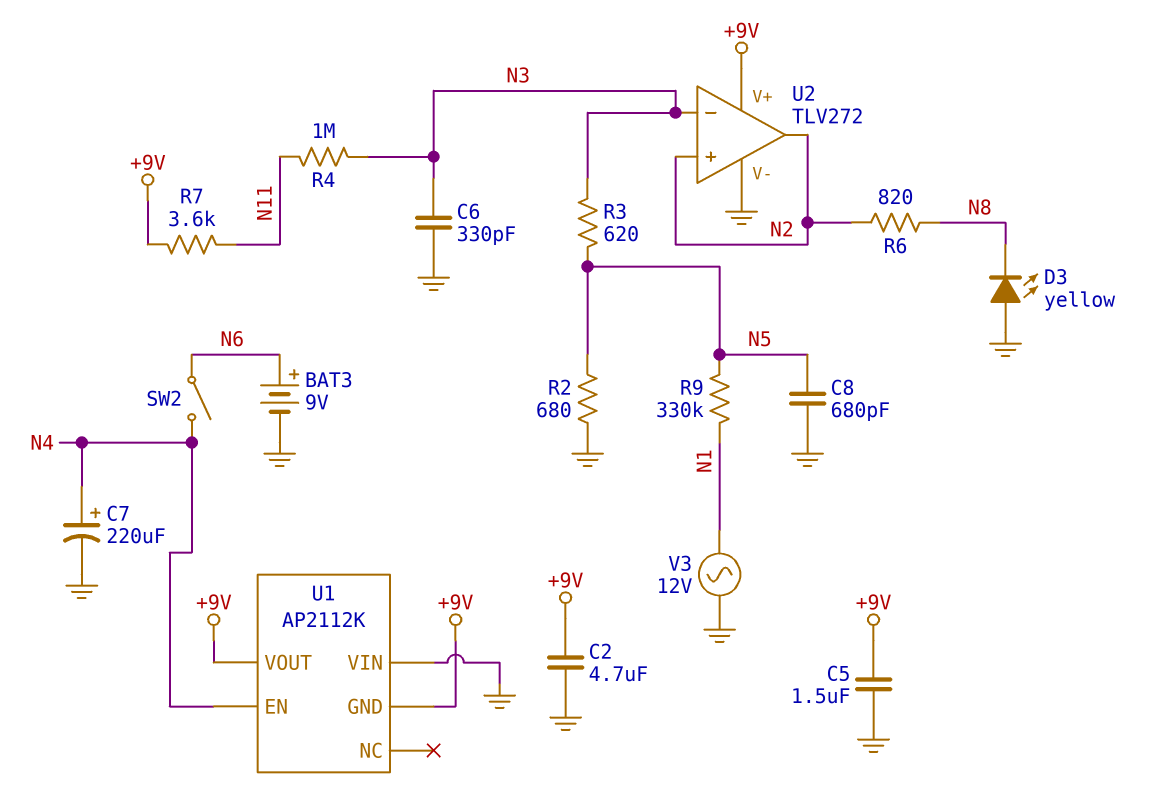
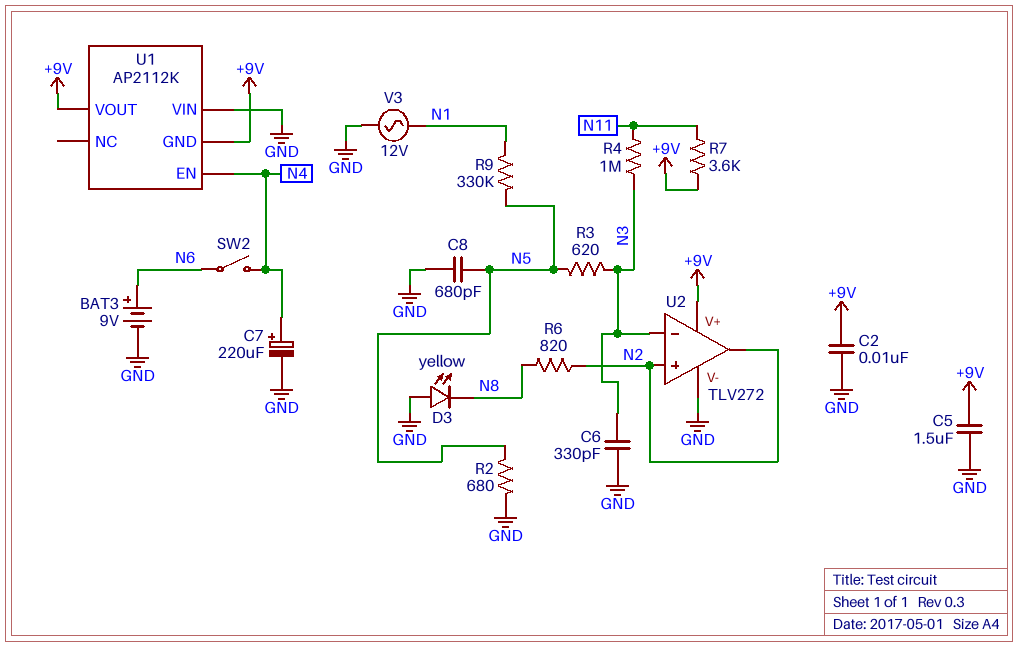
C2: 4.7uF (+9V, GND) -> 10nF (+9V, GND)

